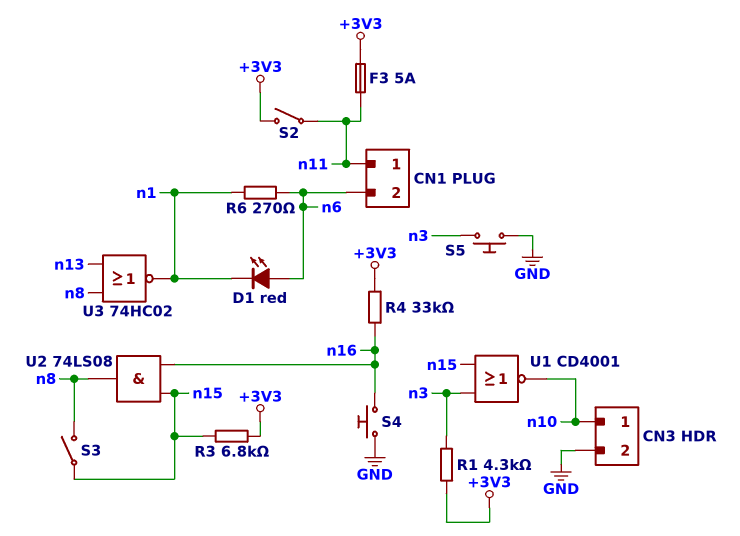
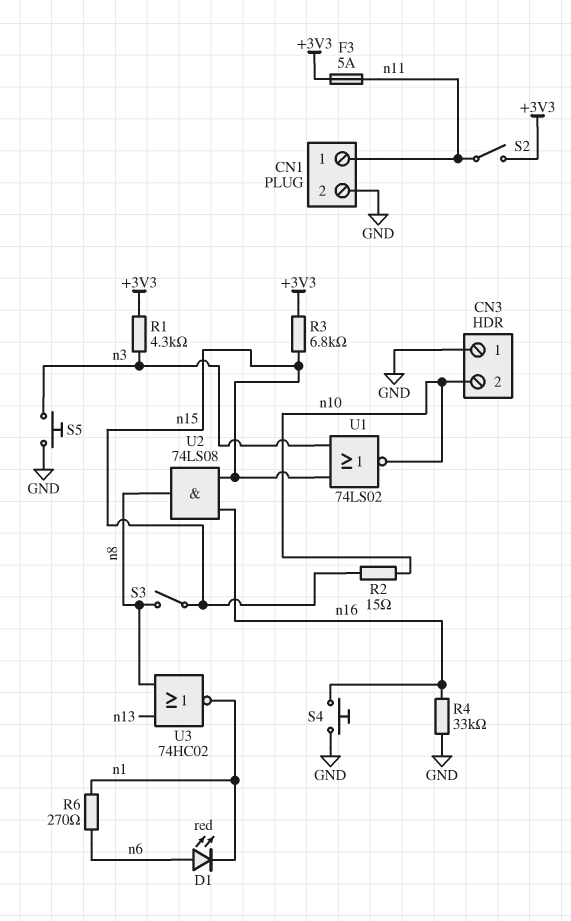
CN1 pin 2: n6 -> GND
CN3 pin 1: n10 -> GND
CN3 pin 2: GND -> n10
R2: none -> 15 (n10, n15)
R4: 33k (+3V3, n16) -> 33k (GND, n16)
U1: NOR CD4001 (in n3, in n15, out n10) -> NOR 74LS02 (in n3, in n15, out n10)

